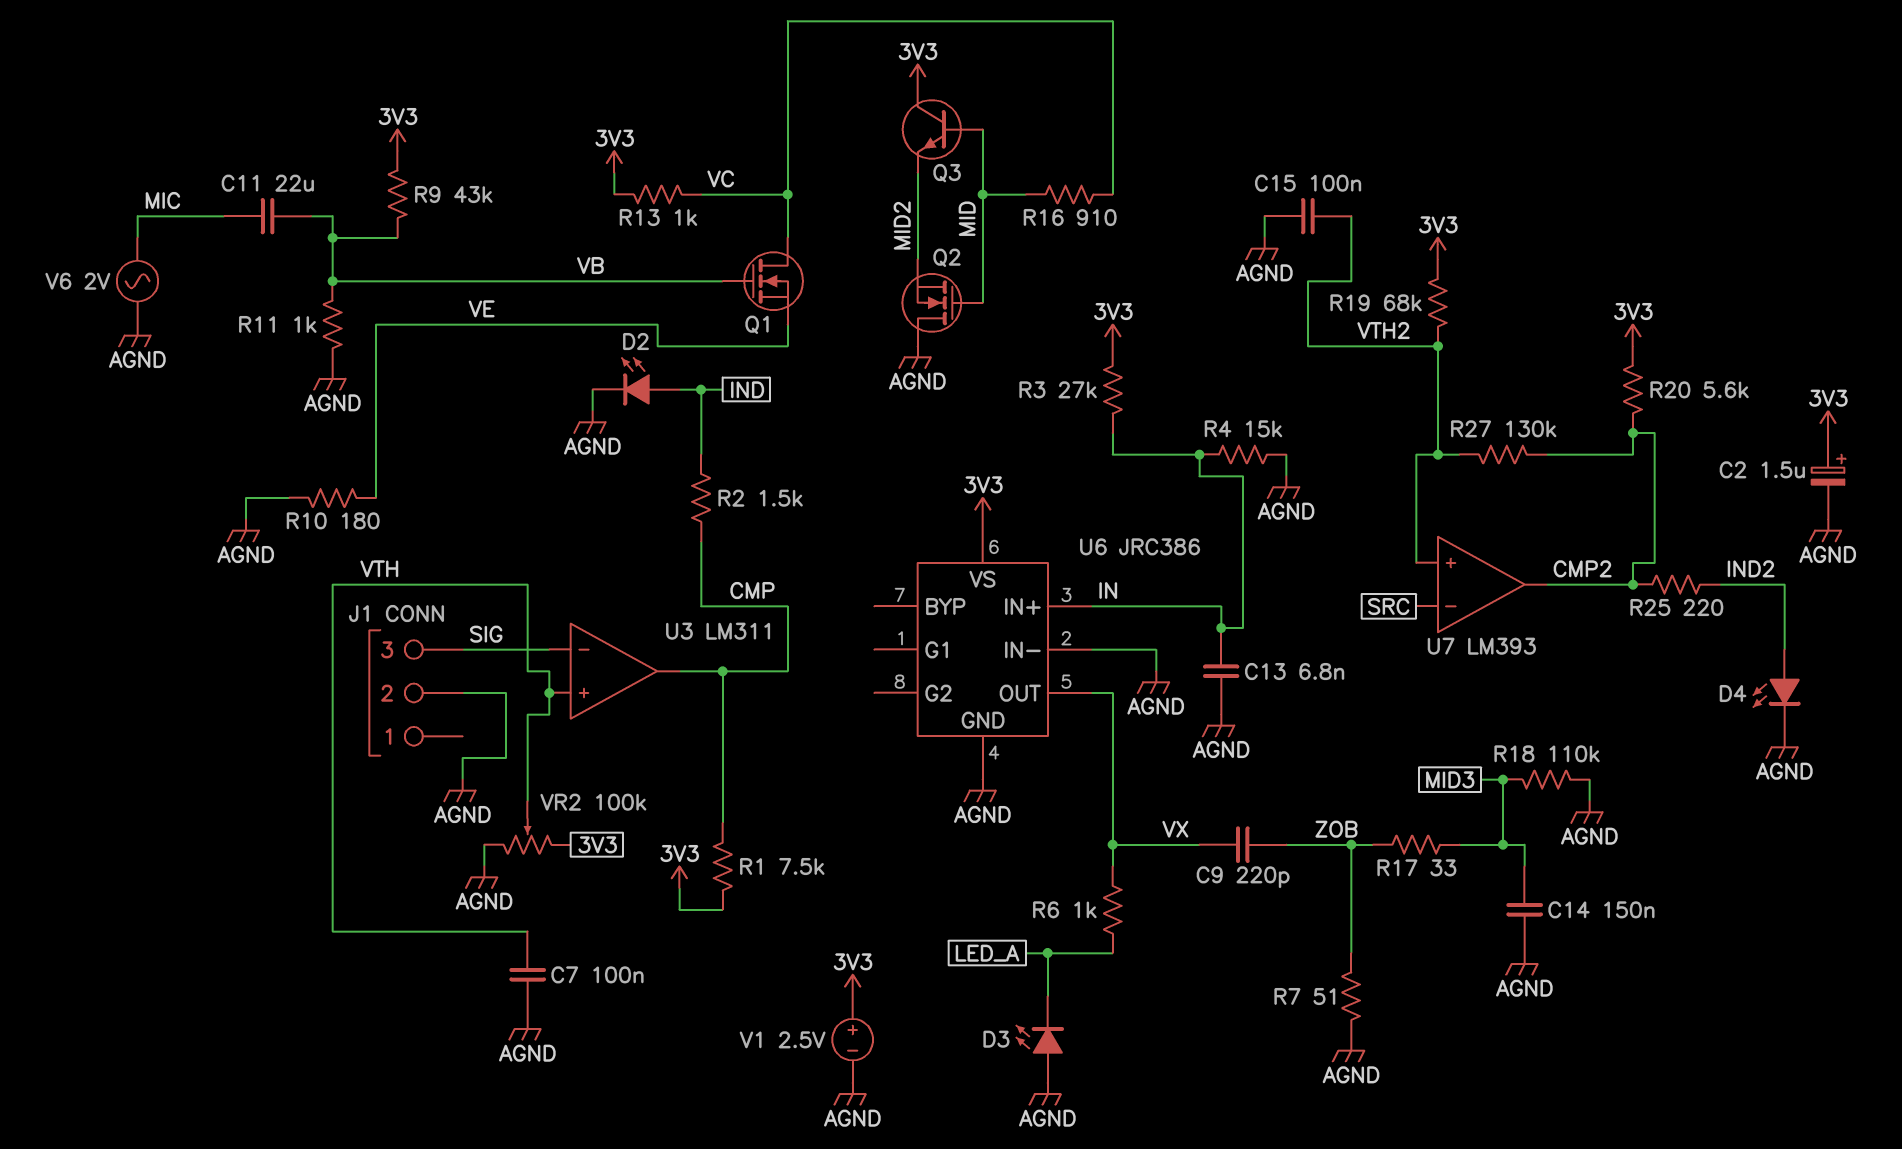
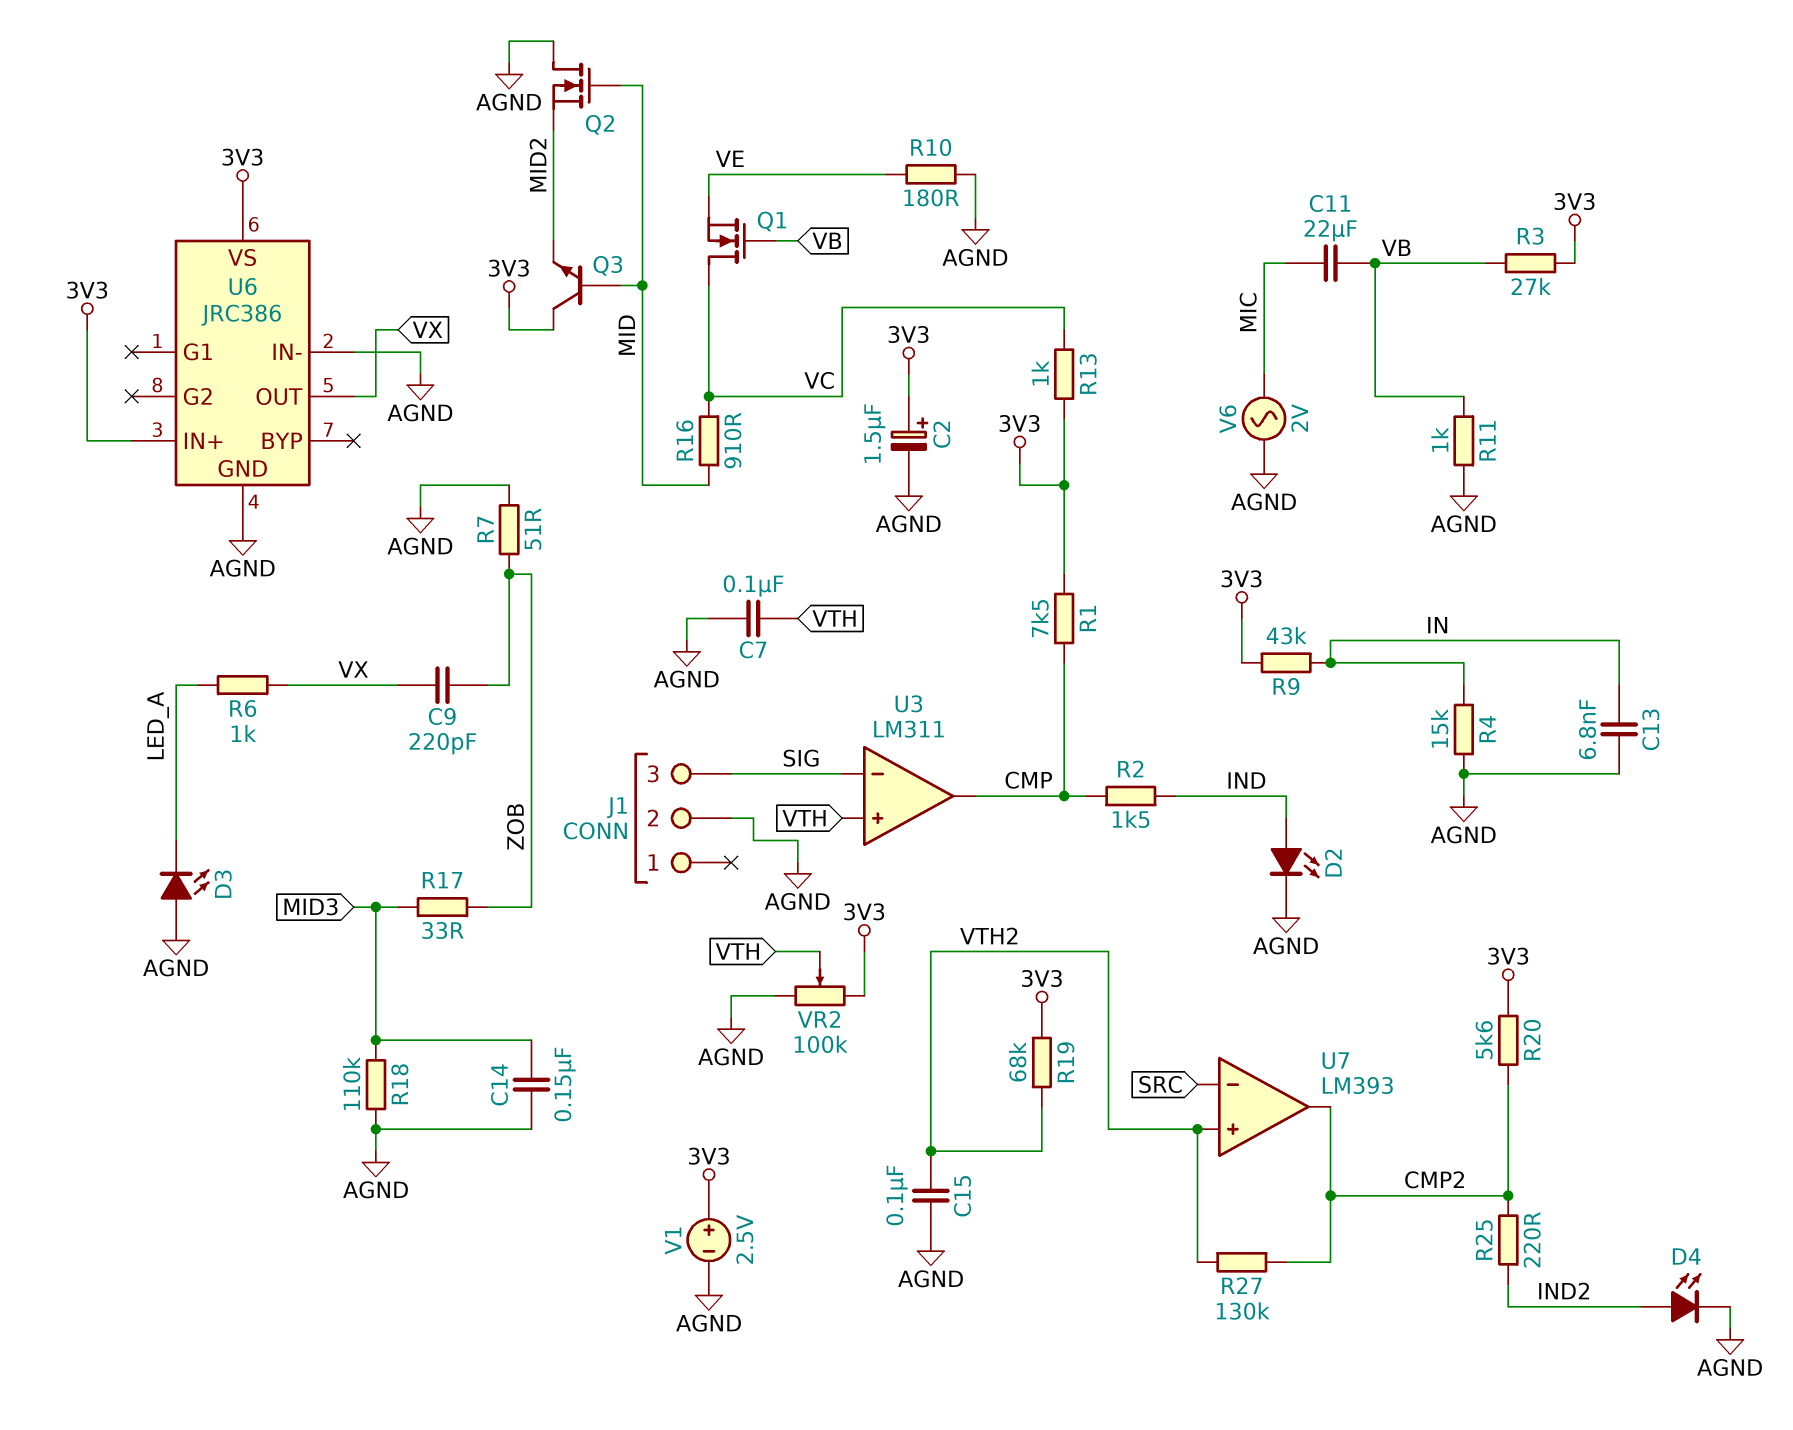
R3: 27k (3V3, IN) -> 27k (3V3, VB)
R9: 43k (3V3, VB) -> 43k (3V3, IN)
U6 pin IN+: IN -> 3V3

